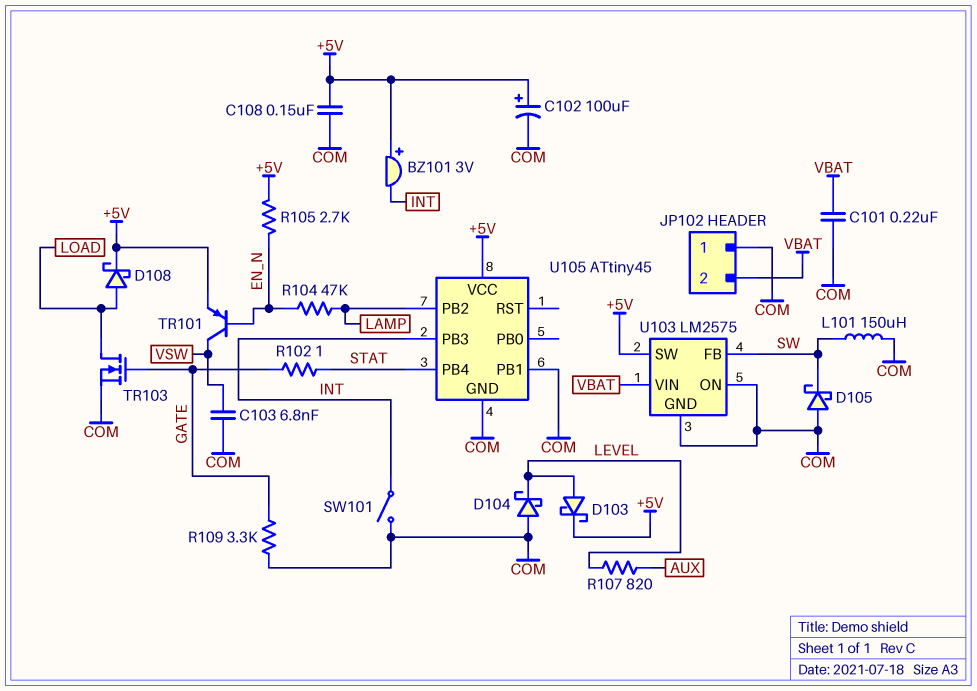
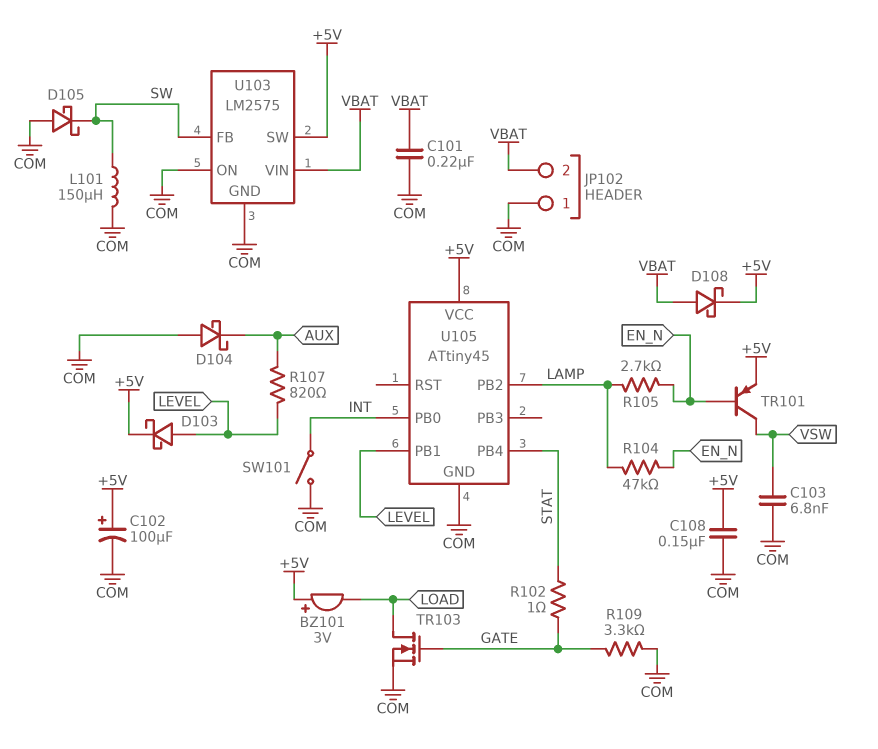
BZ101: buzzer 3V (plus +5V, minus INT) -> buzzer 3V (plus +5V, minus LOAD)
D104: schottky (A COM, K LEVEL) -> schottky (A COM, K AUX)
D108: schottky (A LOAD, K +5V) -> schottky (A VBAT, K +5V)
R105: 2.7k (+5V, EN_N) -> 2.7k (EN_N, LAMP)
U105 pin PB0: none -> INT
U105 pin PB1: COM -> LEVEL
U105 pin PB3: INT -> none

